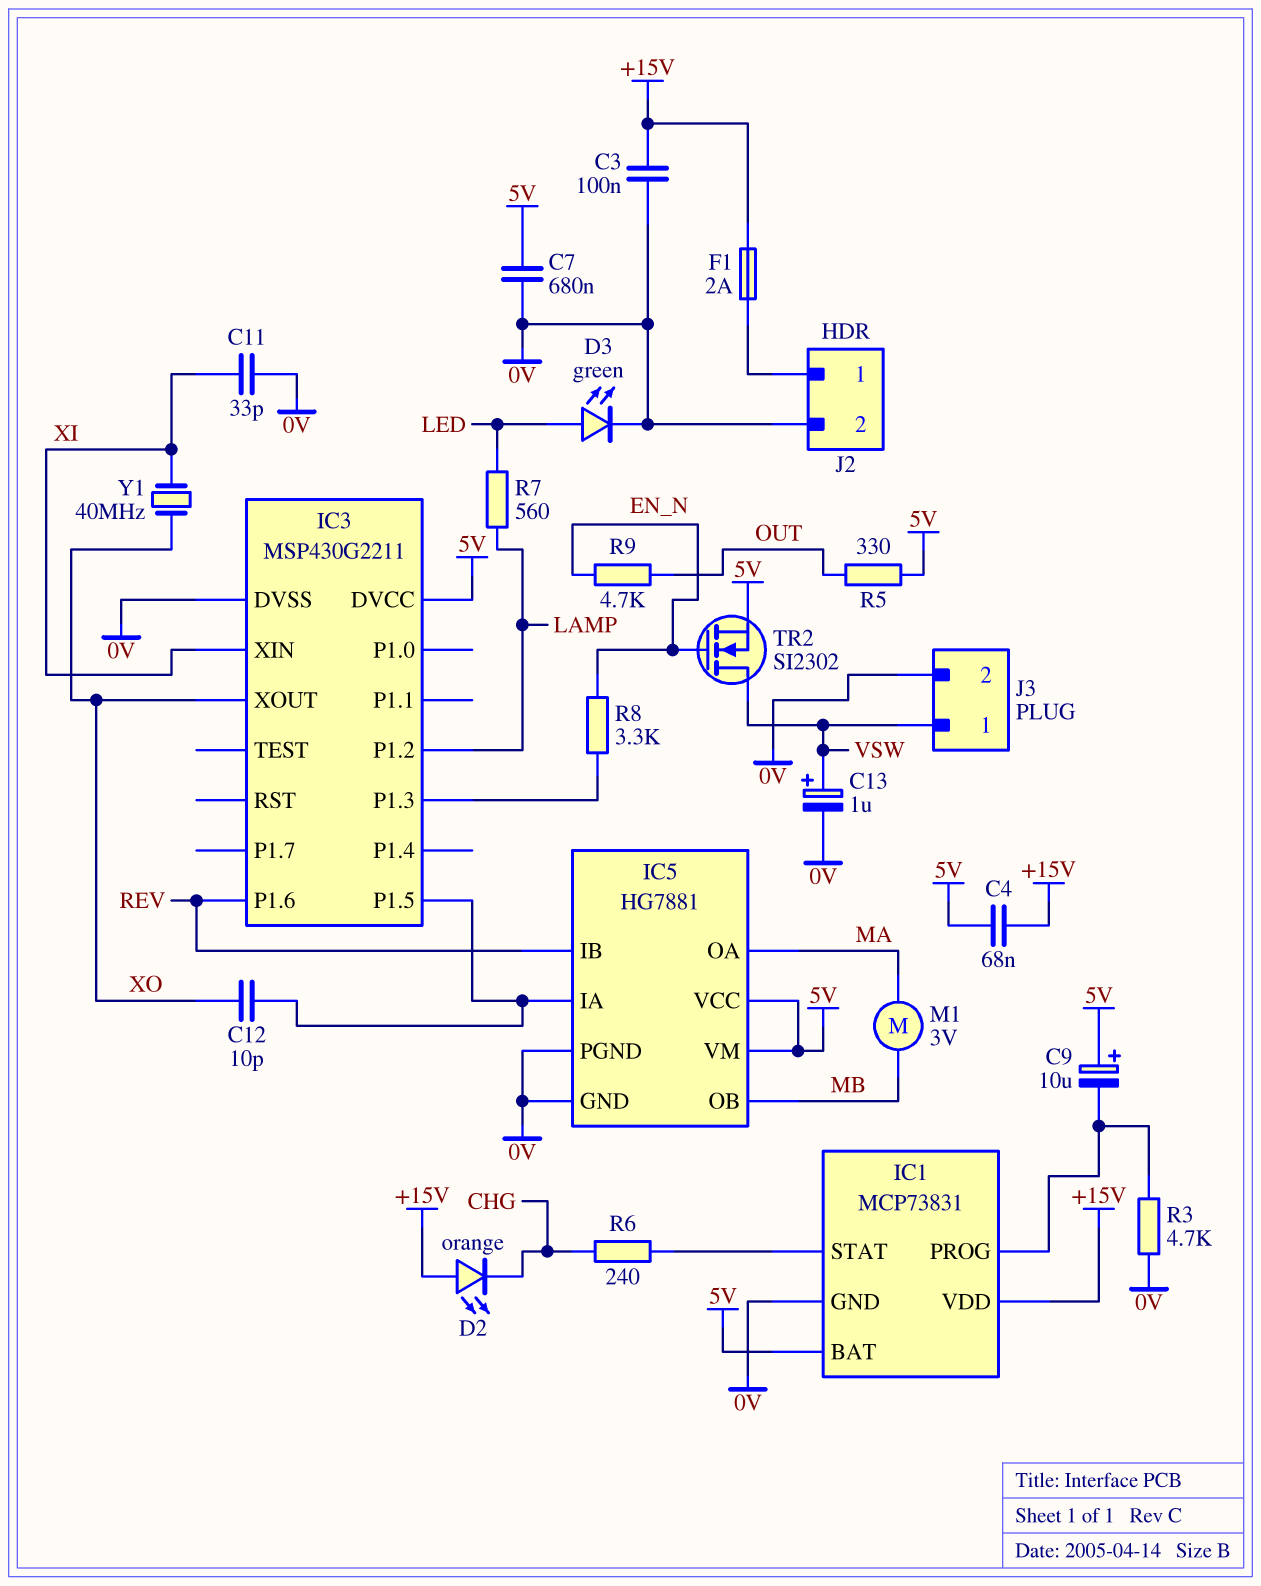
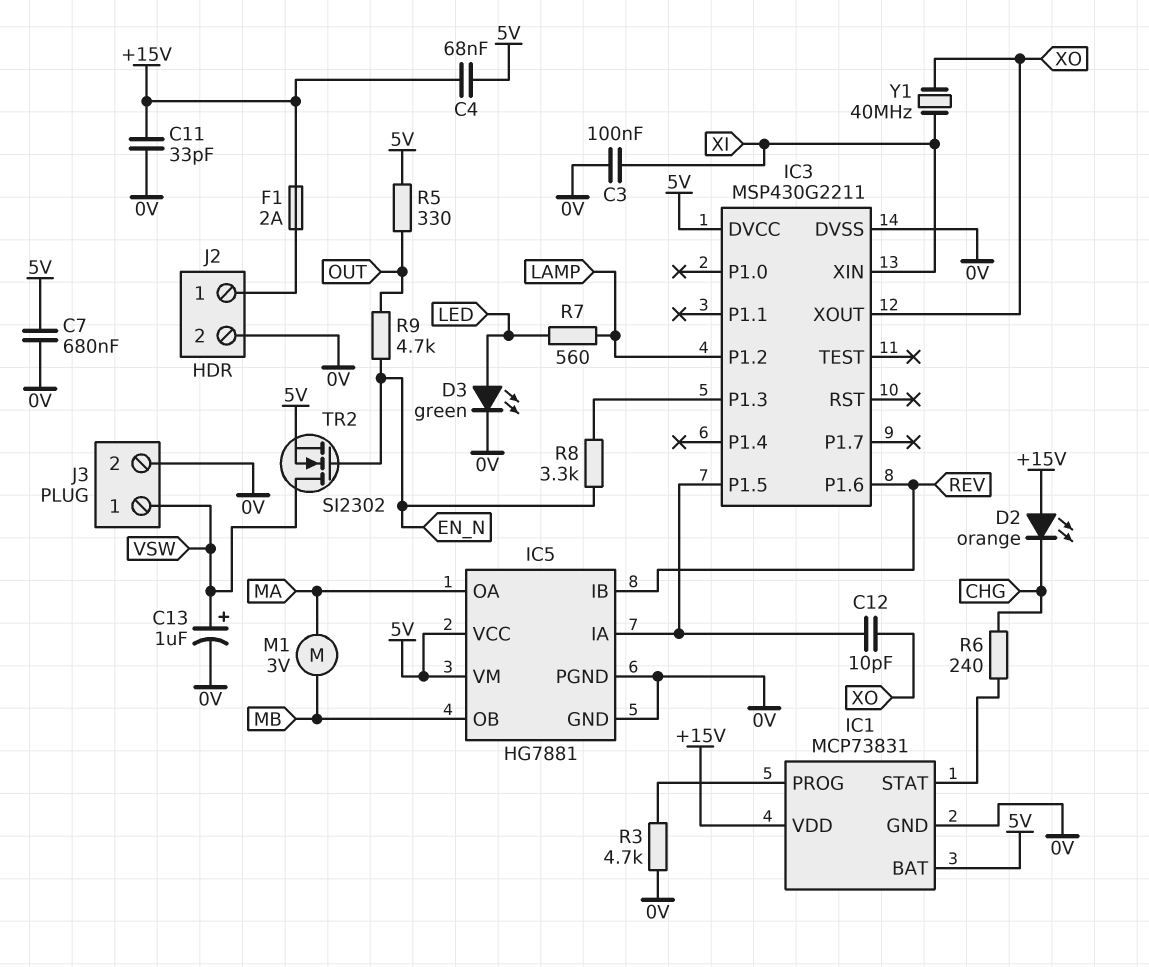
C3: 100nF (+15V, 0V) -> 100nF (0V, XI)
C9: 10uF (plus 5V, minus IC1/PROG) -> none
C11: 33pF (0V, XI) -> 33pF (+15V, 0V)

